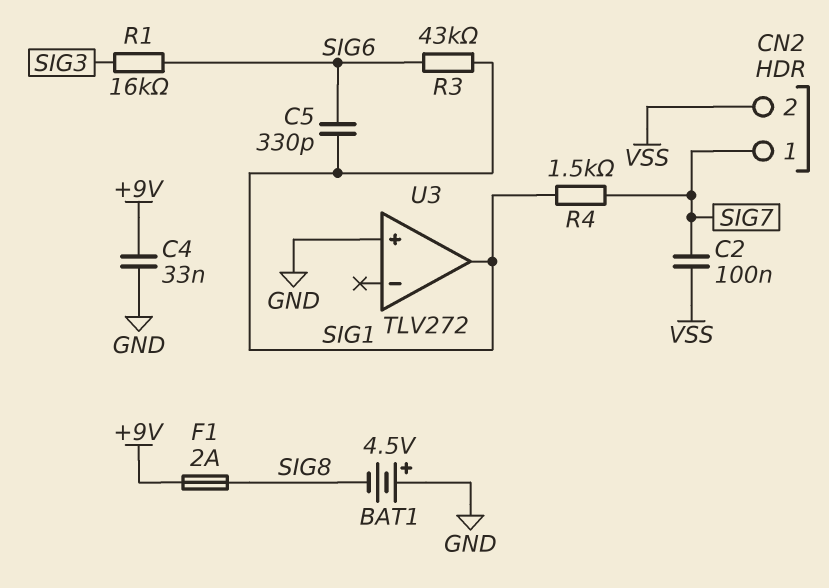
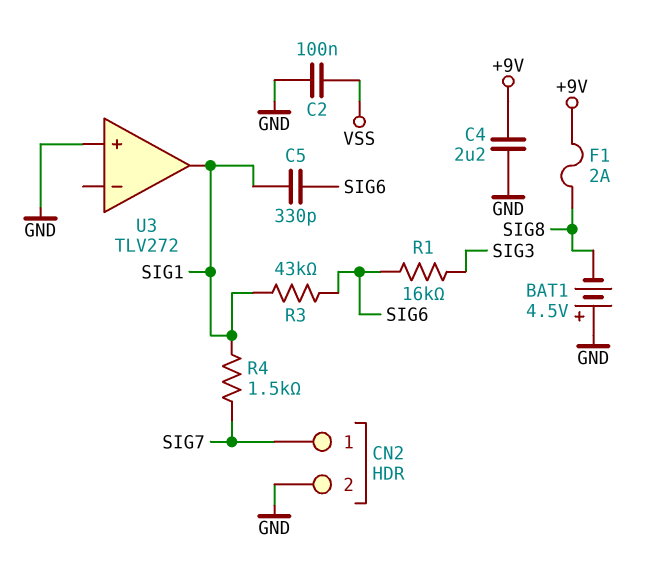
C2: 100nF (SIG7, VSS) -> 100nF (GND, VSS)
C4: 33nF (+9V, GND) -> 2.2uF (+9V, GND)
CN2 pin 2: VSS -> GND

